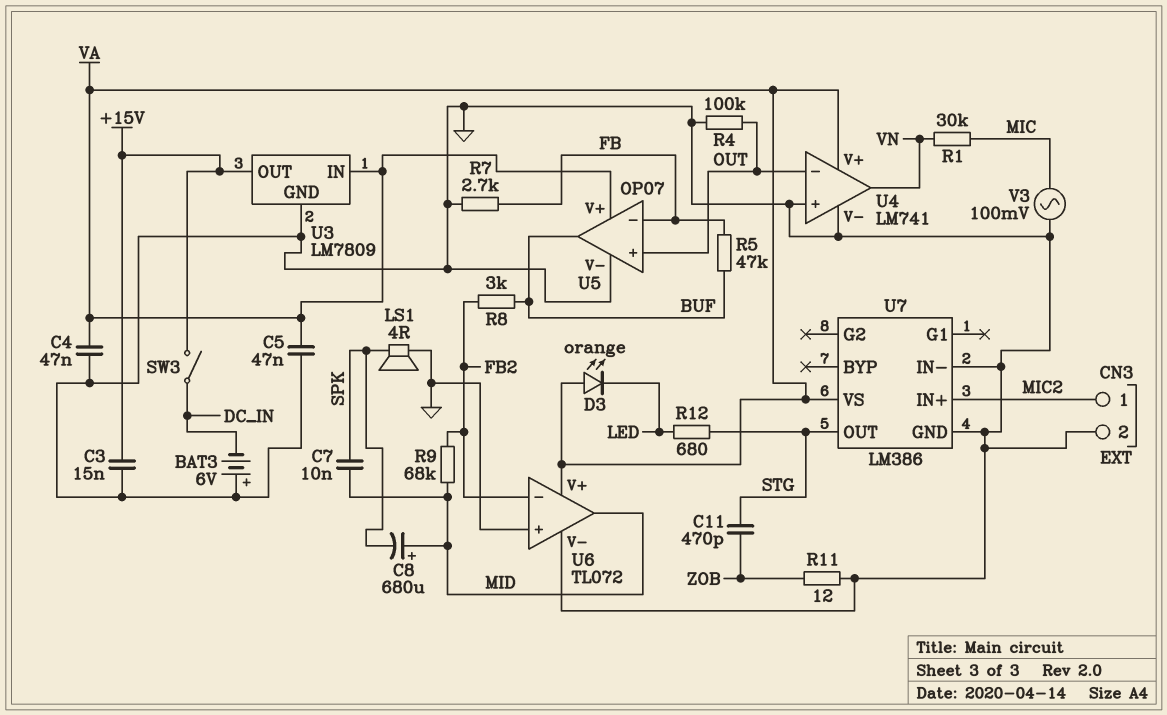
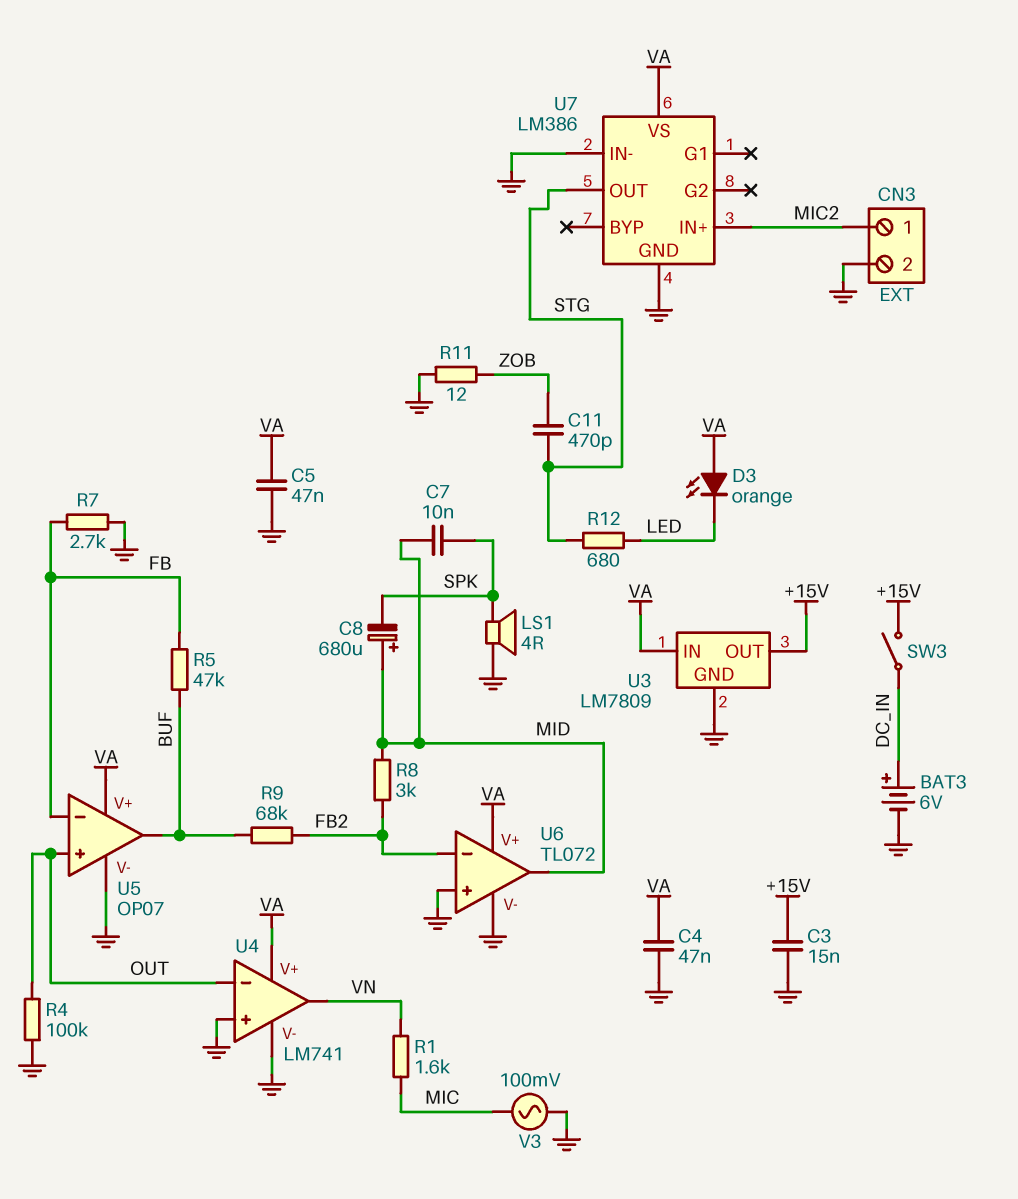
BAT3: 6V (plus GND, minus DC_IN) -> 6V (plus DC_IN, minus GND)
R1: 30k (MIC, VN) -> 1.6k (MIC, VN)
R8: 3k (BUF, FB2) -> 3k (FB2, MID)
R9: 68k (FB2, MID) -> 68k (BUF, FB2)

